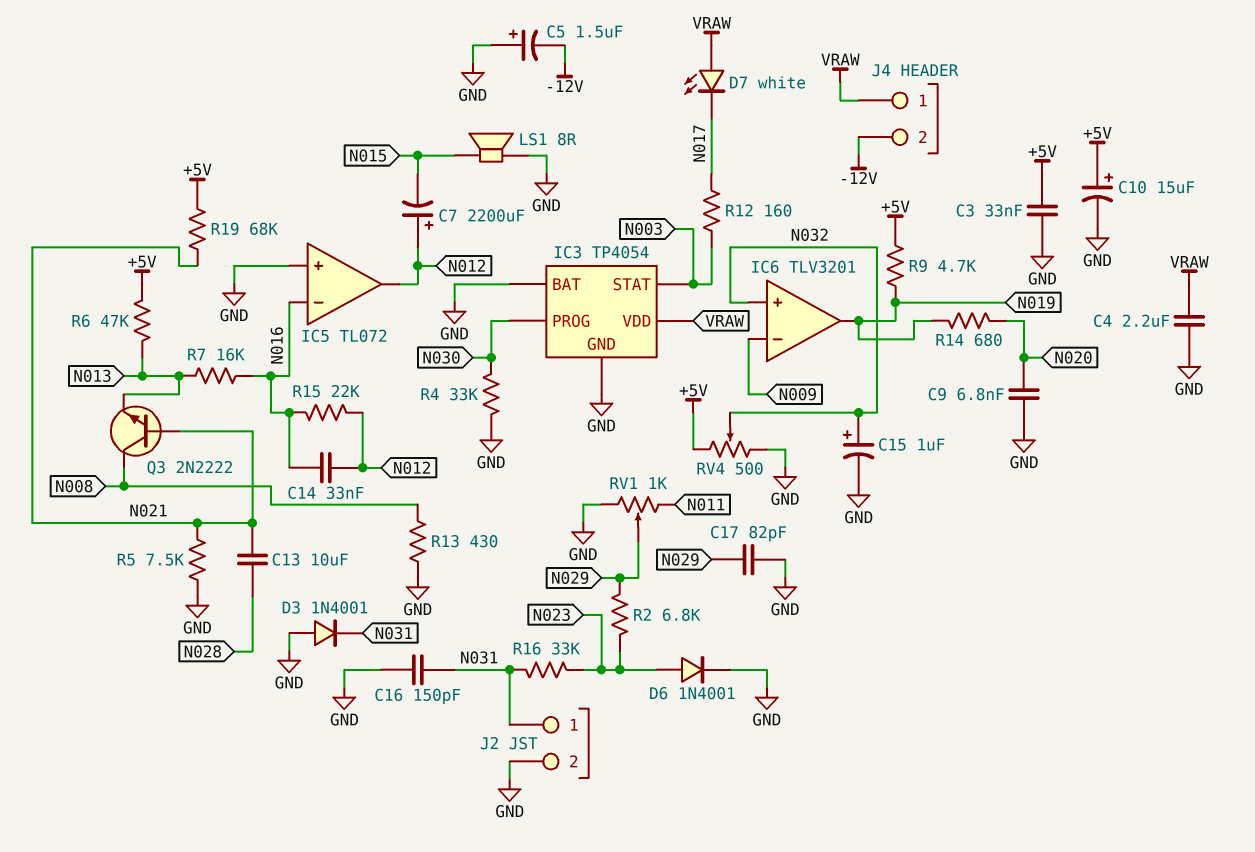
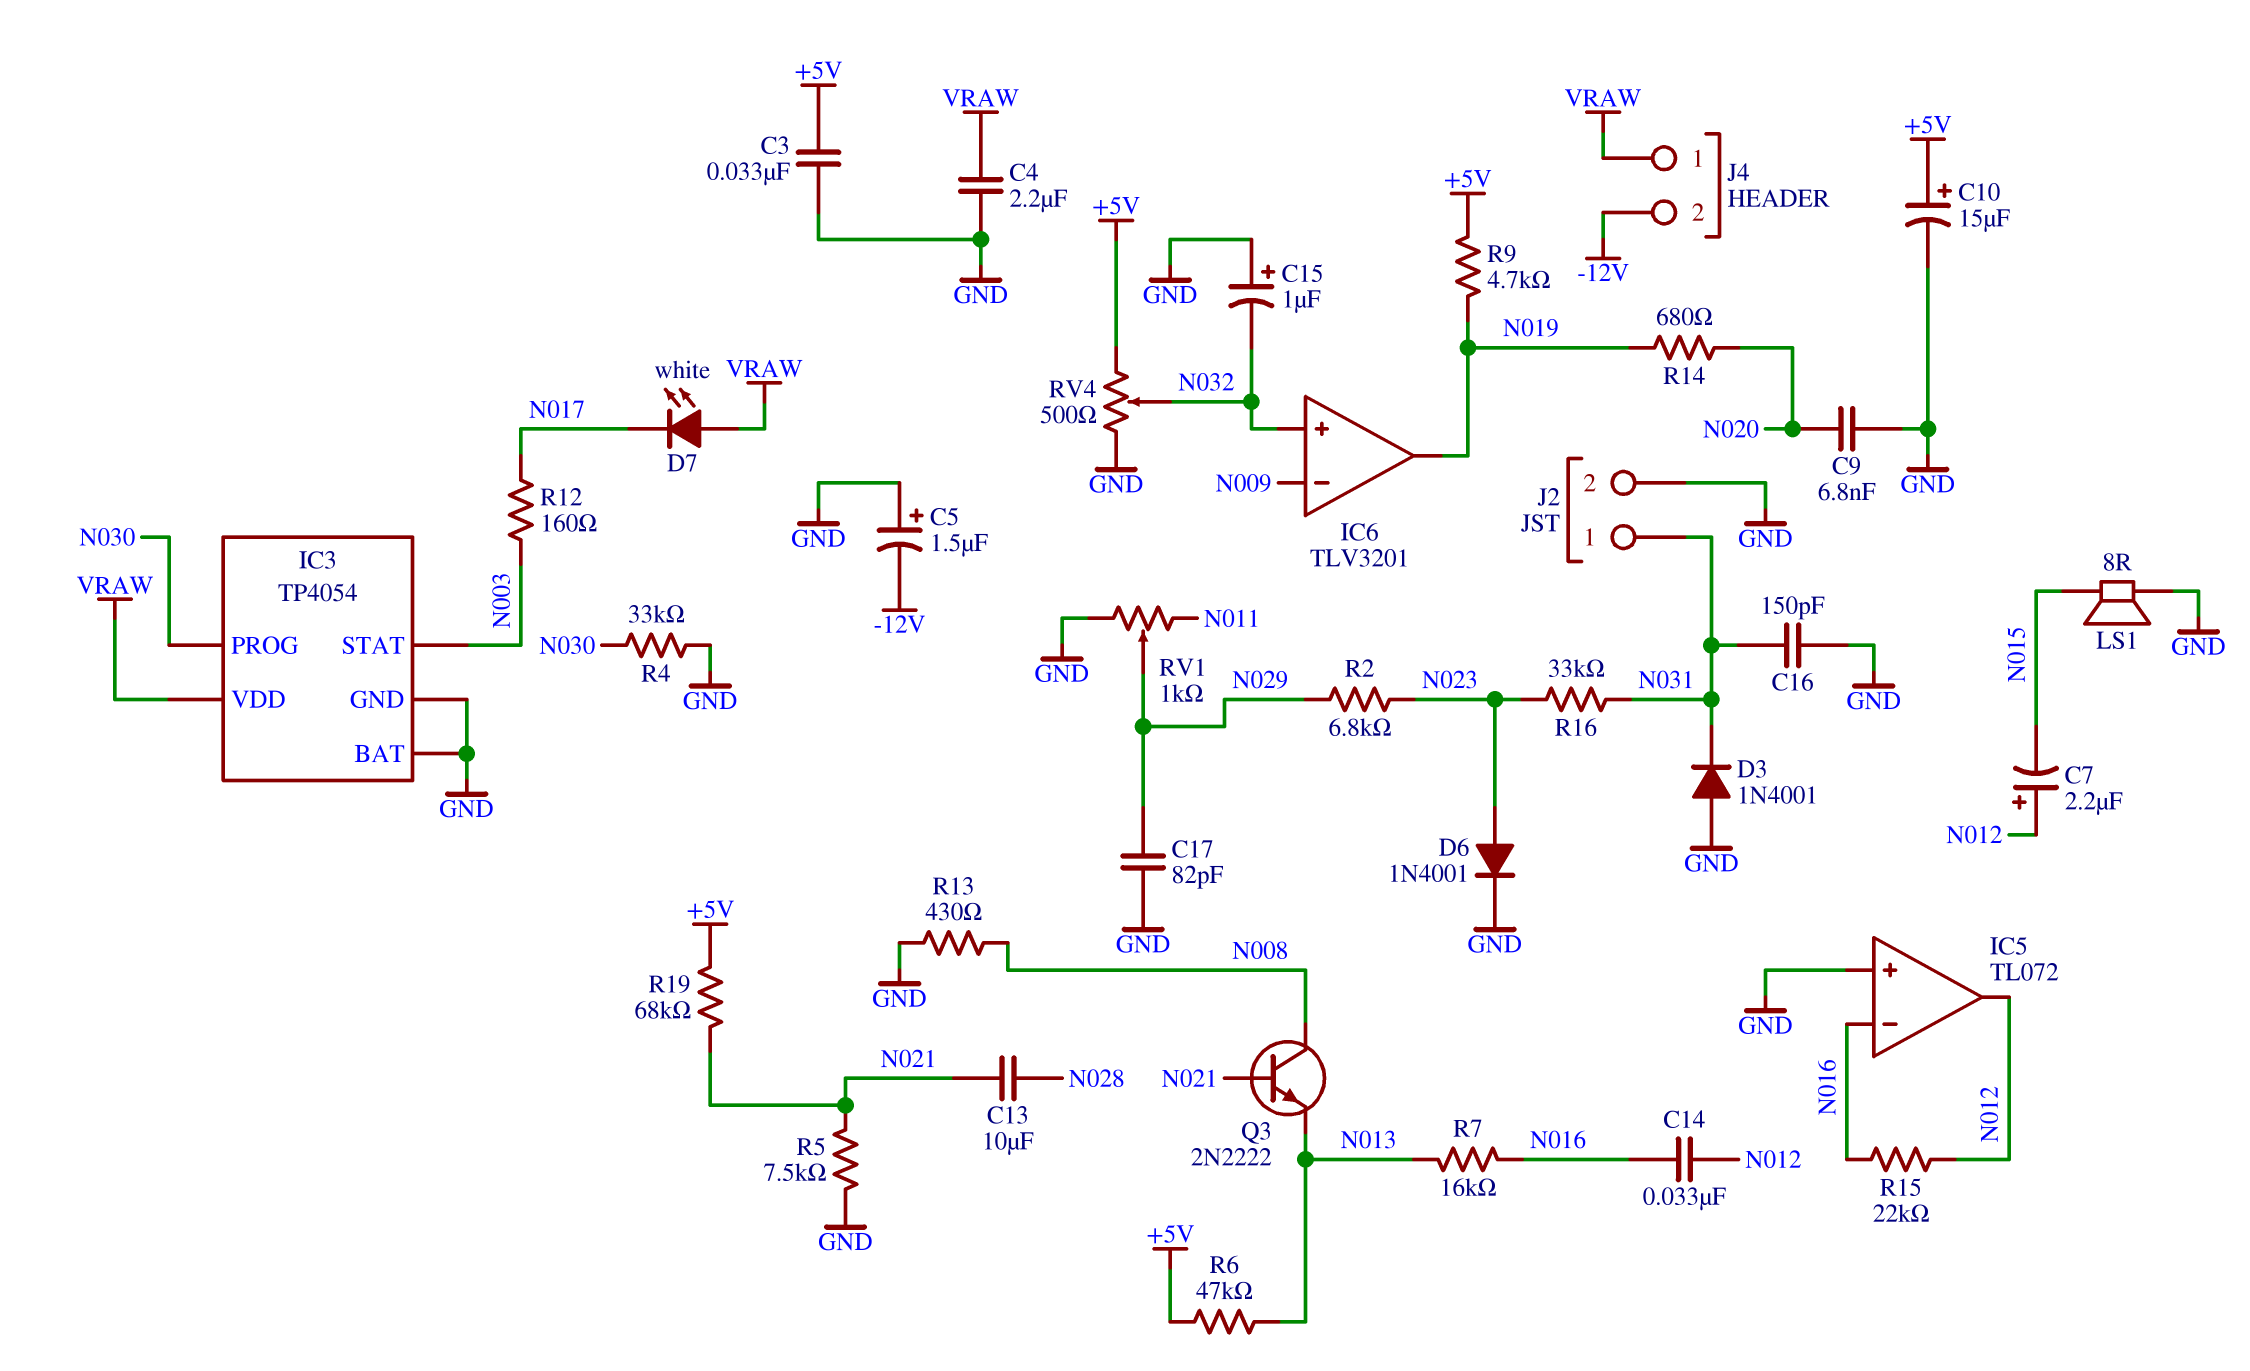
C7: 2200uF (plus N012, minus N015) -> 2.2uF (plus N012, minus N015)
C15: 1uF (plus N032, minus GND) -> 1uF (plus GND, minus N032)

